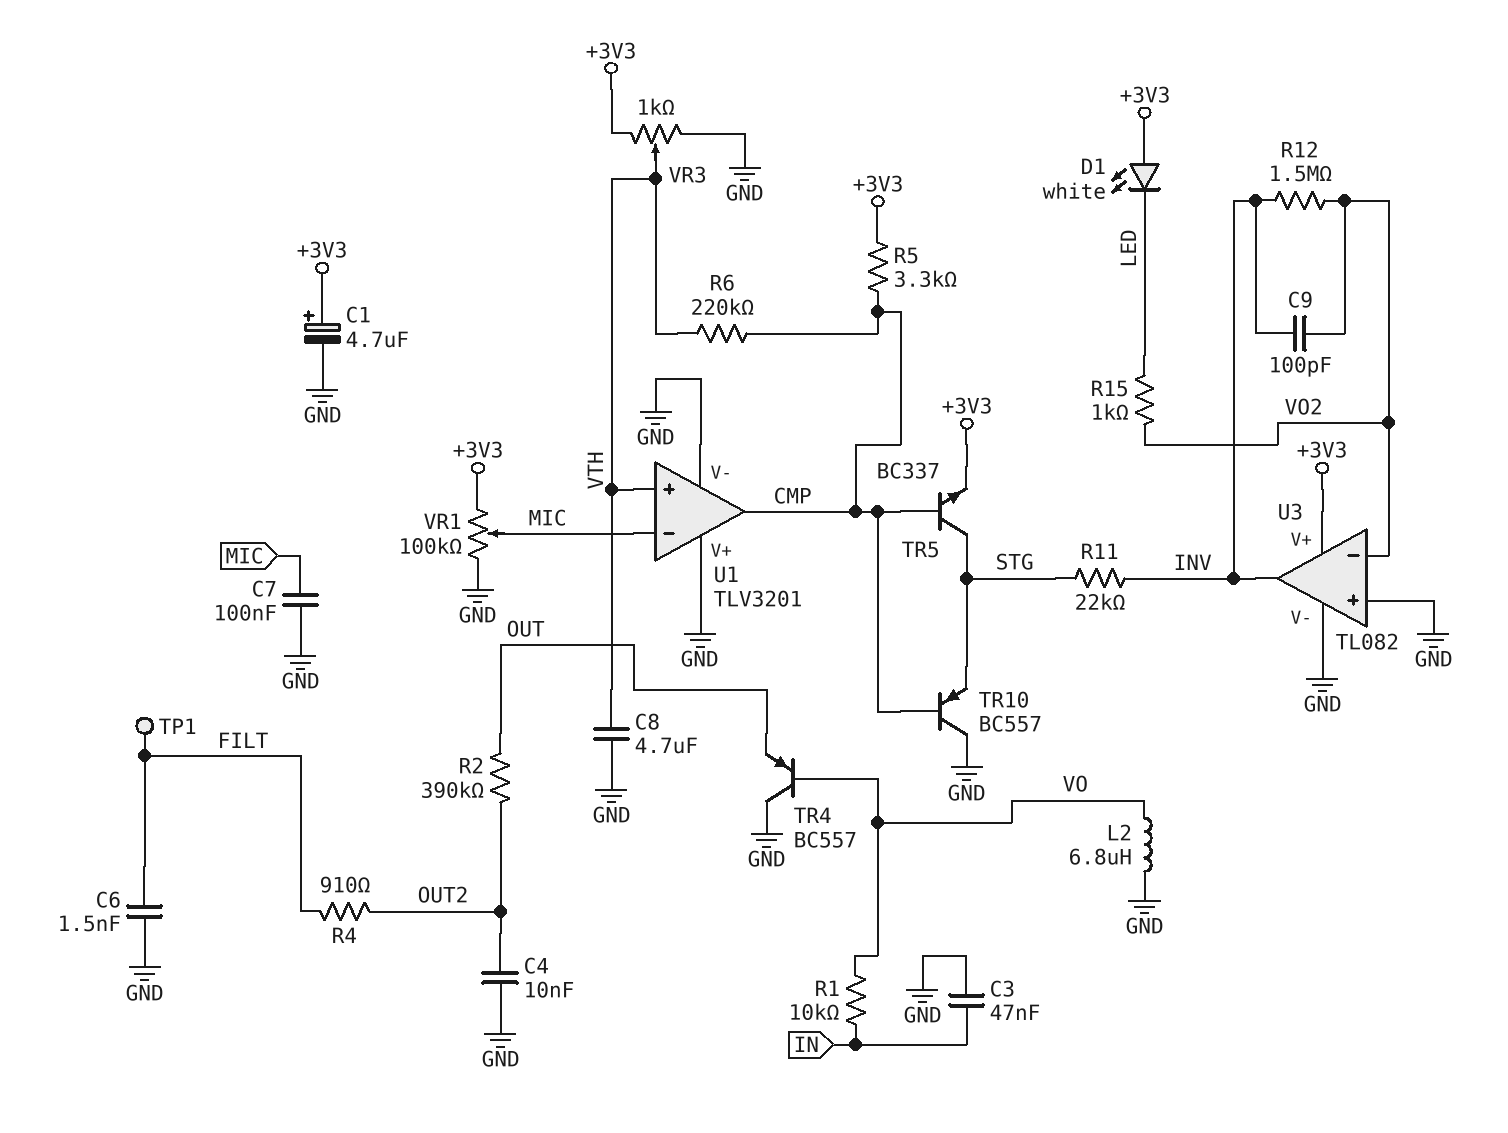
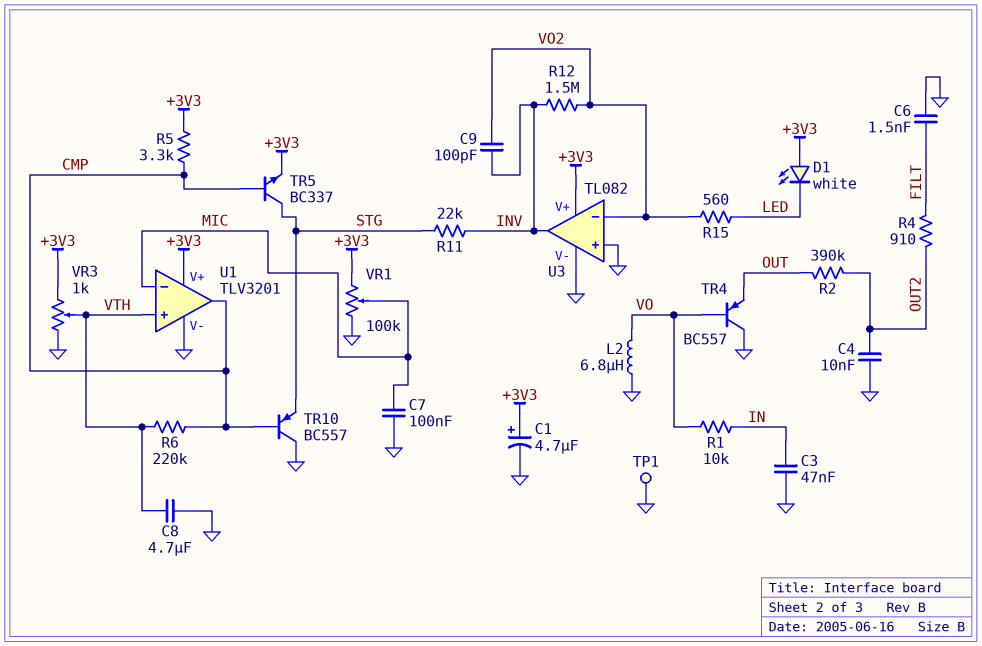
R15: 1k (LED, VO2) -> 560 (LED, VO2)
TP1: test point (FILT) -> test point (GND)
U1 pin V+: GND -> +3V3

